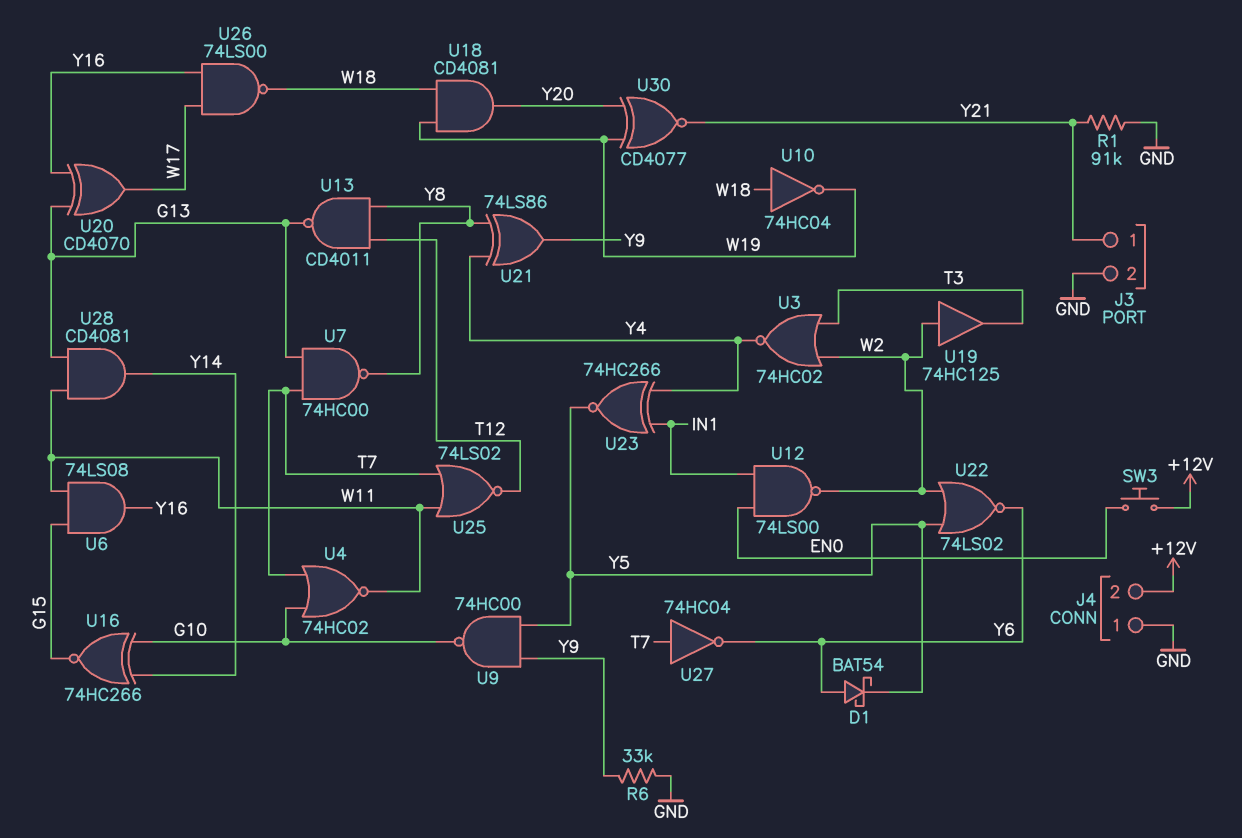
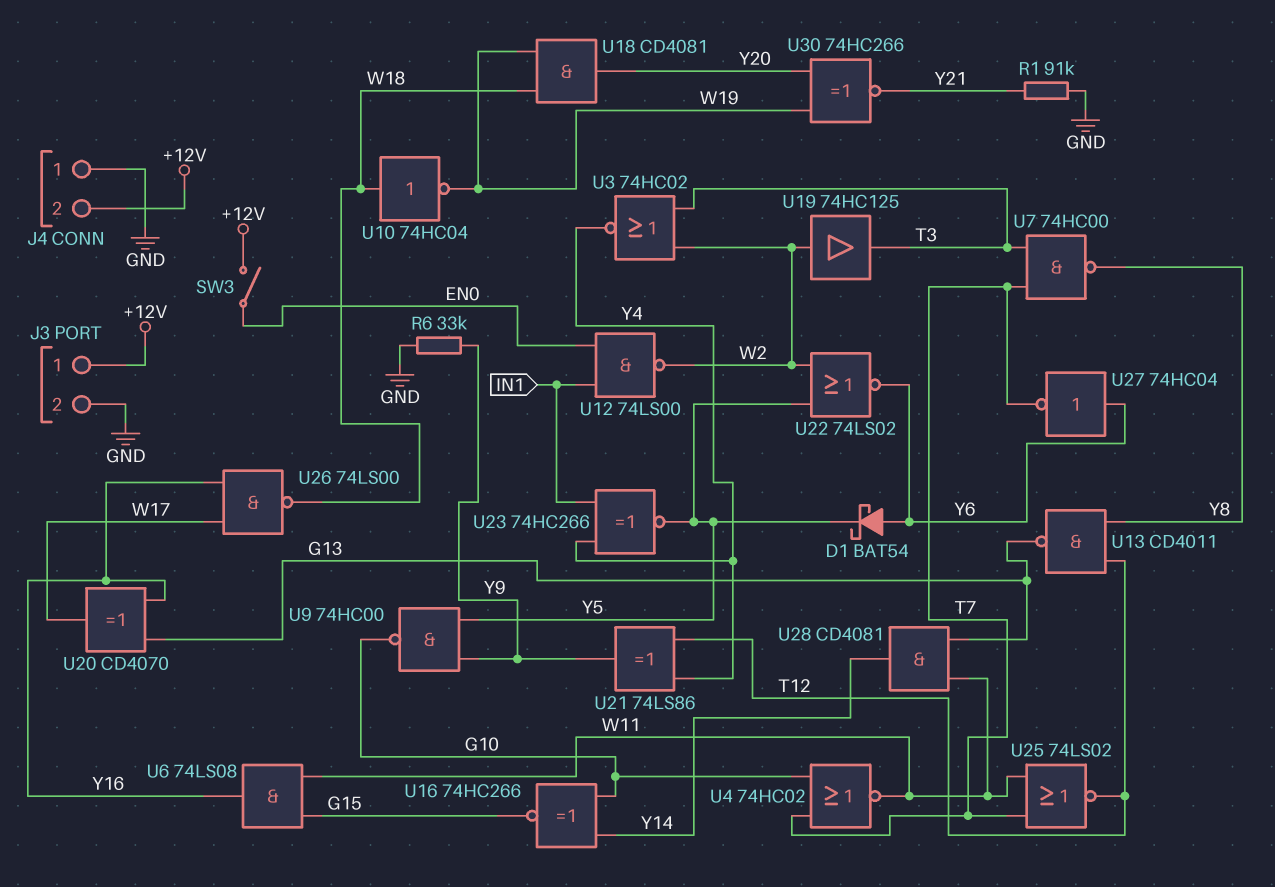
J3 pin 1: Y21 -> +12V
SW3: button (+12V, EN0) -> switch (+12V, EN0)
U7: NAND 74HC00 (in G13, in T7, out Y8) -> NAND 74HC00 (in T3, in T7, out Y8)
U21: XOR 74LS86 (in Y4, in Y8, out Y9) -> XOR 74LS86 (in T12, in Y4, out Y9)
U27: NOT 74HC04 (in T7, out Y6) -> NOT 74HC04 (in Y6, out T7)
U30: XNOR CD4077 (in W19, in Y20, out Y21) -> XNOR 74HC266 (in W19, in Y20, out Y21)

